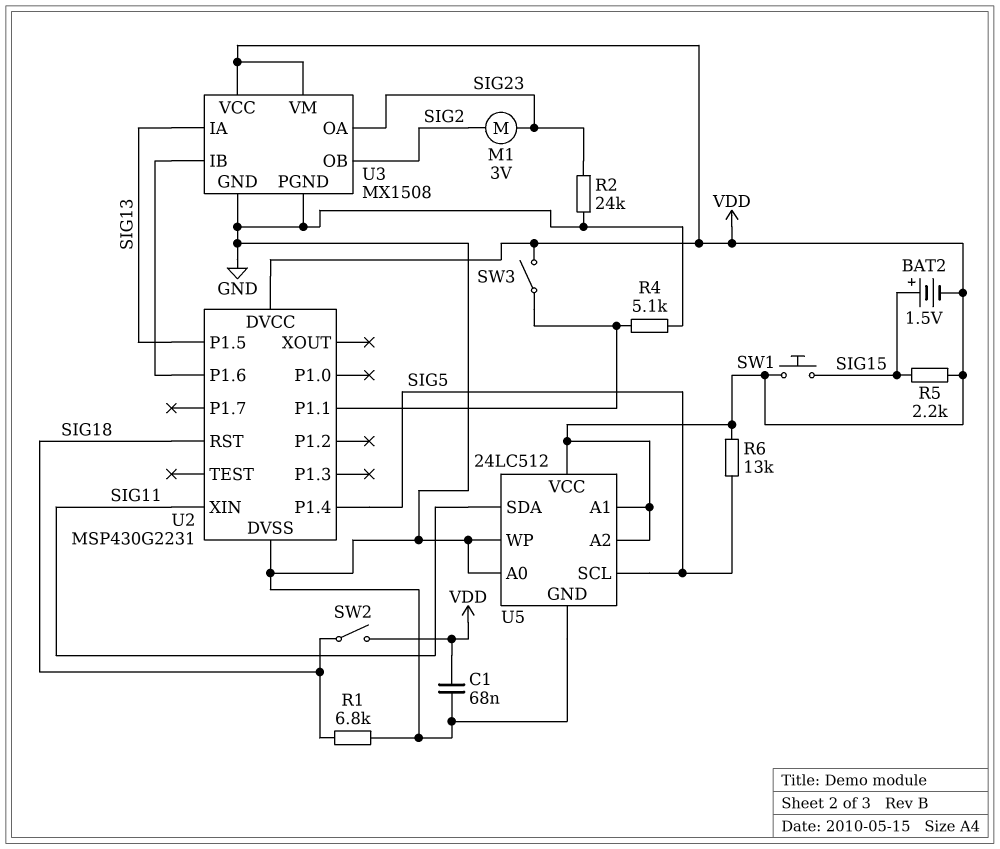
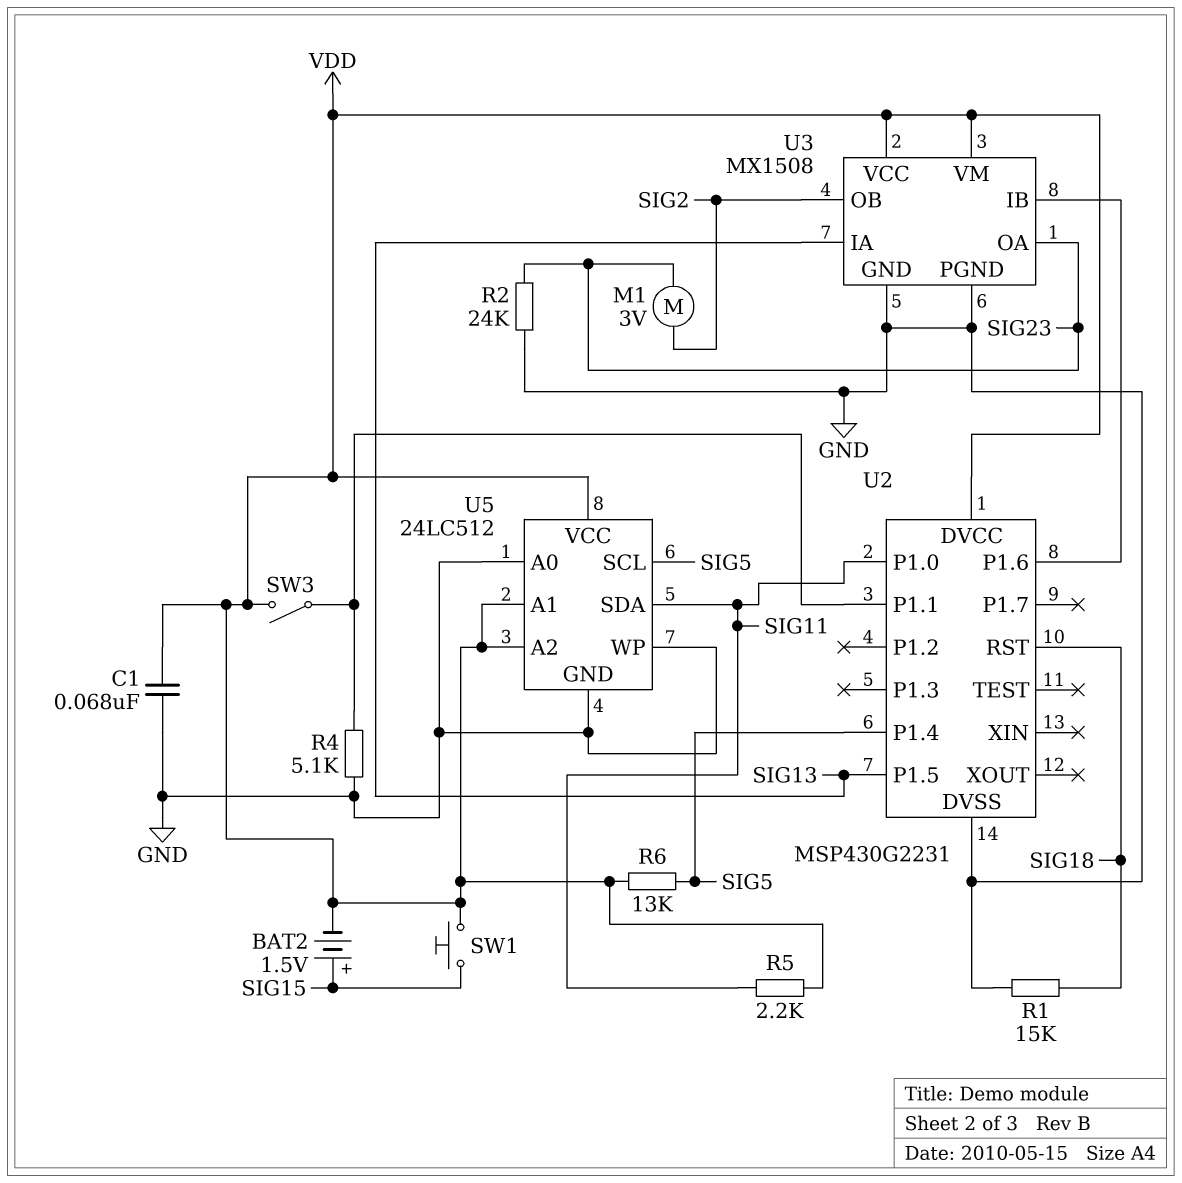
R1: 6.8k (GND, SIG18) -> 15k (GND, SIG18)
R5: 2.2k (SIG15, VDD) -> 2.2k (SIG11, VDD)
SW2: switch (SIG18, VDD) -> none
U2 pin P1.0: none -> SIG11
U2 pin XIN: SIG11 -> none

